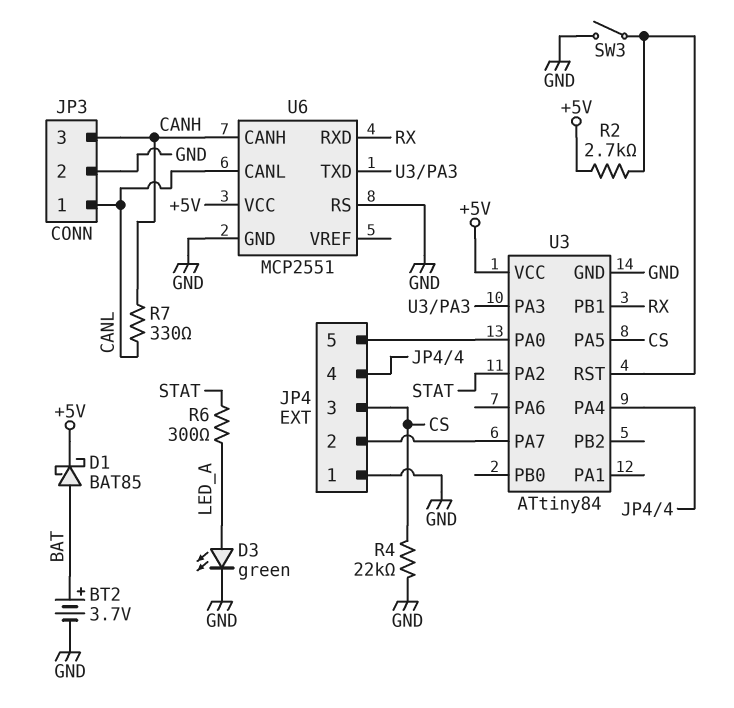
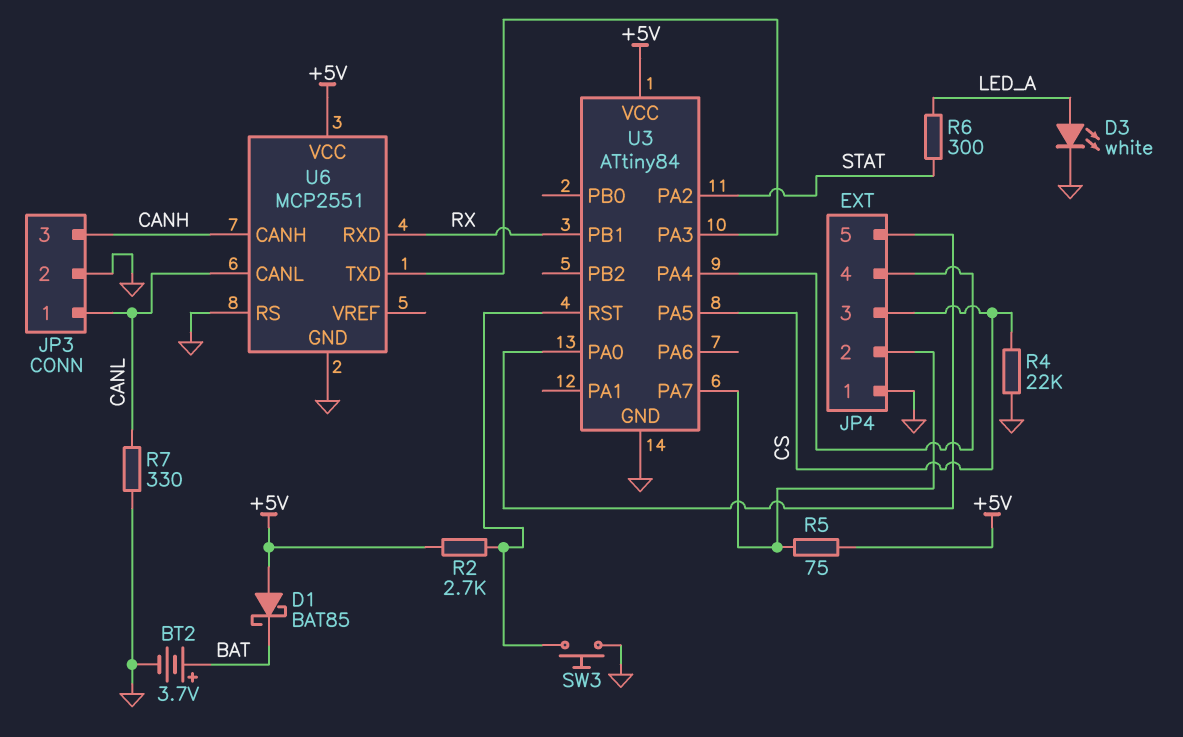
D1: schottky BAT85 (A BAT, K +5V) -> schottky BAT85 (A +5V, K BAT)
D3: LED green (A LED_A, K GND) -> LED white (A LED_A, K GND)
R5: none -> 75 (+5V, JP4/2)
R7: 330 (CANH, CANL) -> 330 (CANL, GND)
SW3: switch (GND, U3/RST) -> button (GND, U3/RST)

